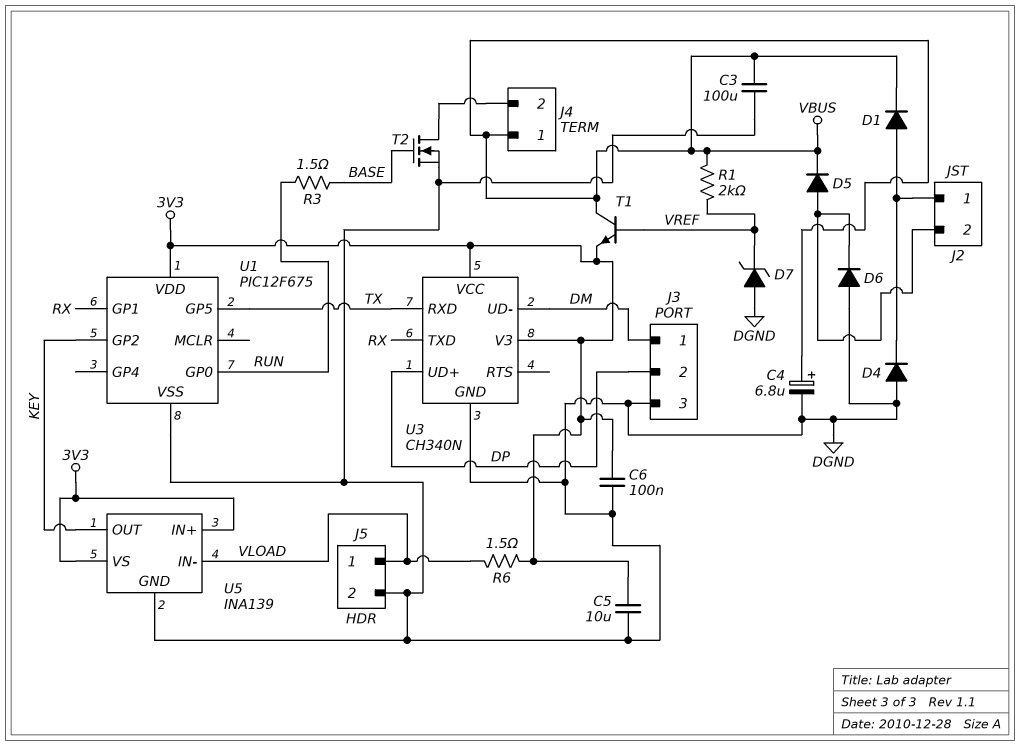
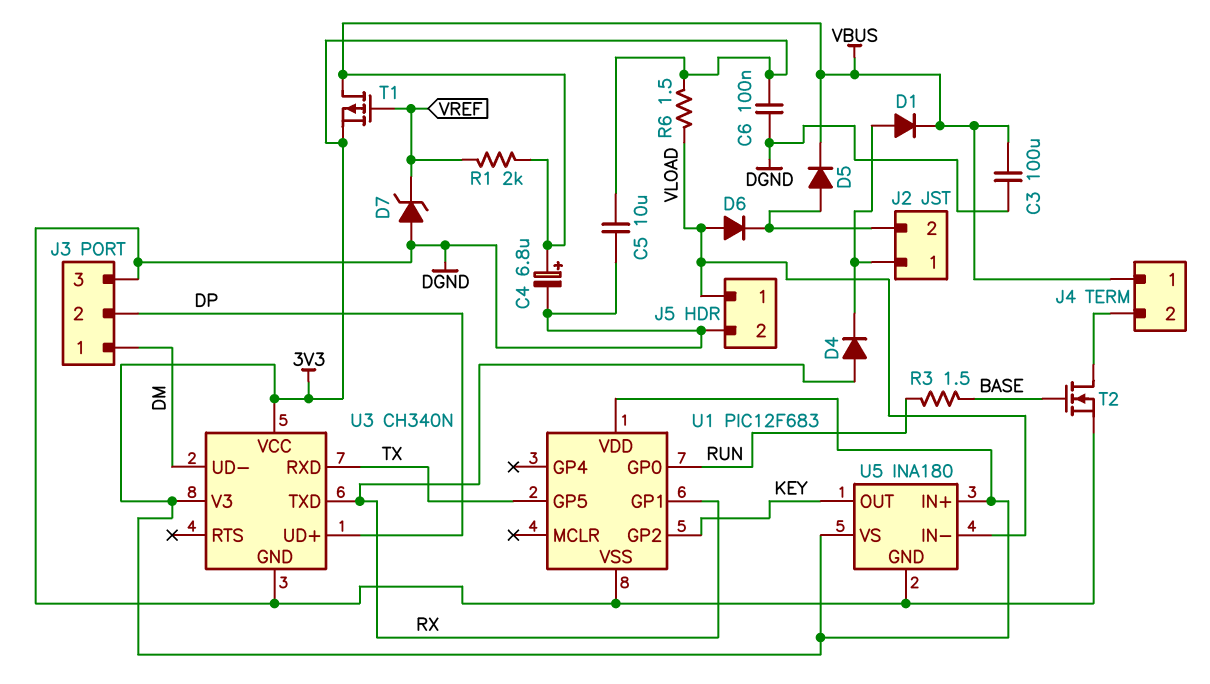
D4: diode (A DGND, K J2/1) -> diode (A RX, K J2/1)
D6: diode (A DGND, K J2/2) -> diode (A VLOAD, K J2/2)
T1: NPN (B VREF, C VBUS, E 3V3) -> PMOS (G VREF, D VBUS, S 3V3)
U1: PIC12F675 -> PIC12F683
U5: INA139 -> INA180

